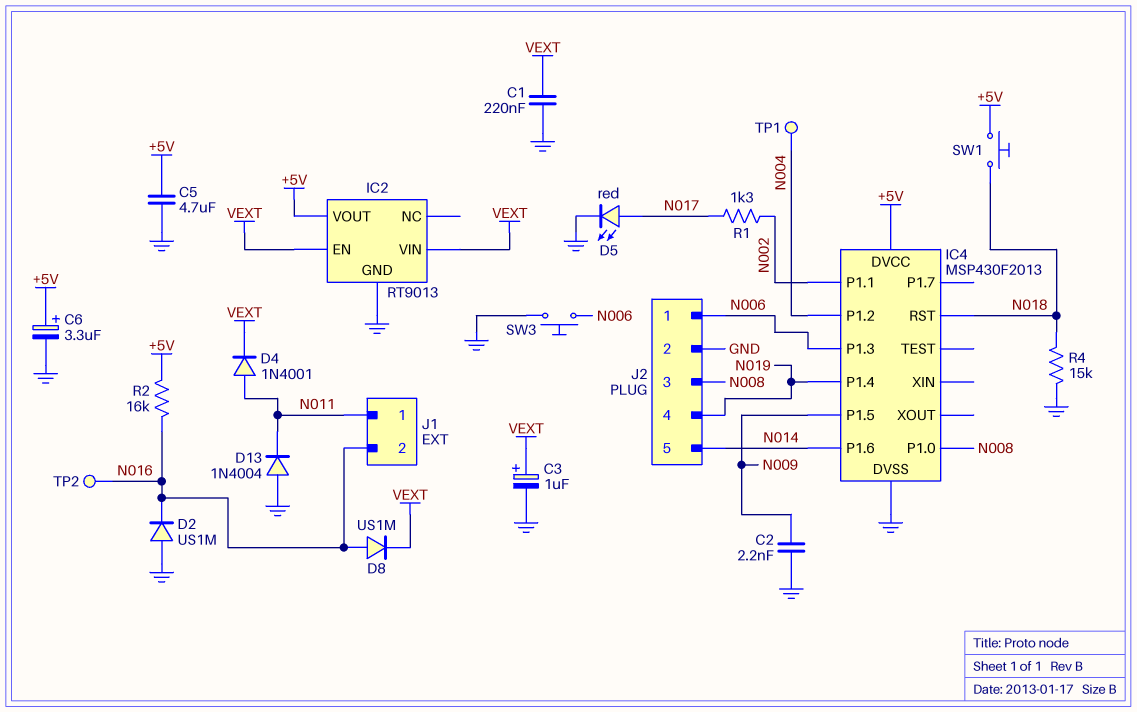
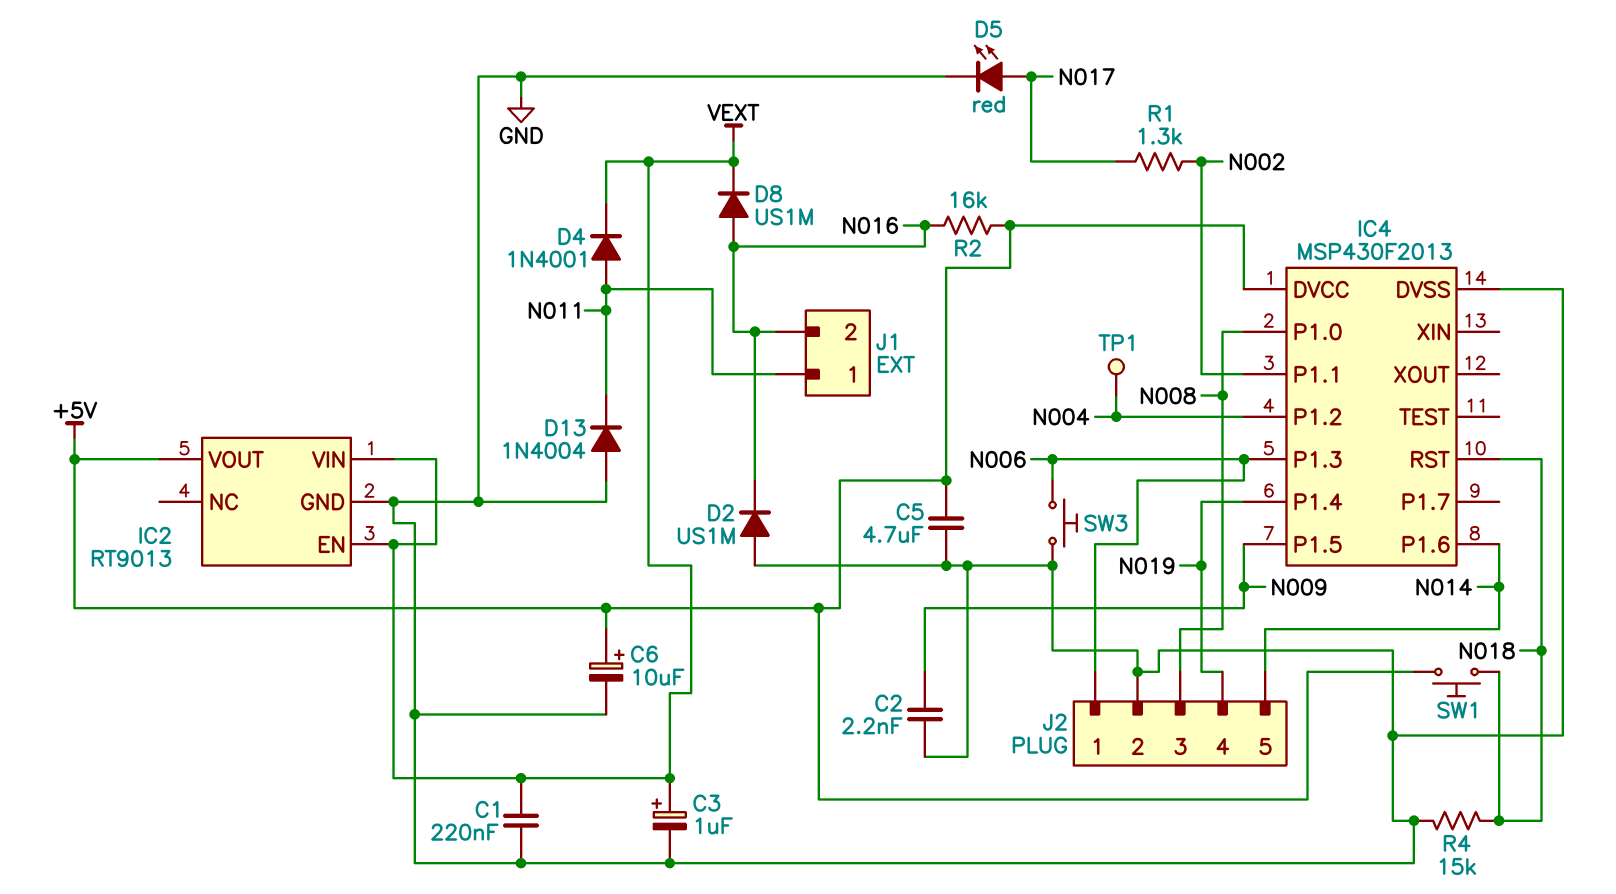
C6: 3.3uF (plus +5V, minus GND) -> 10uF (plus +5V, minus GND)
TP2: test point (N016) -> none

